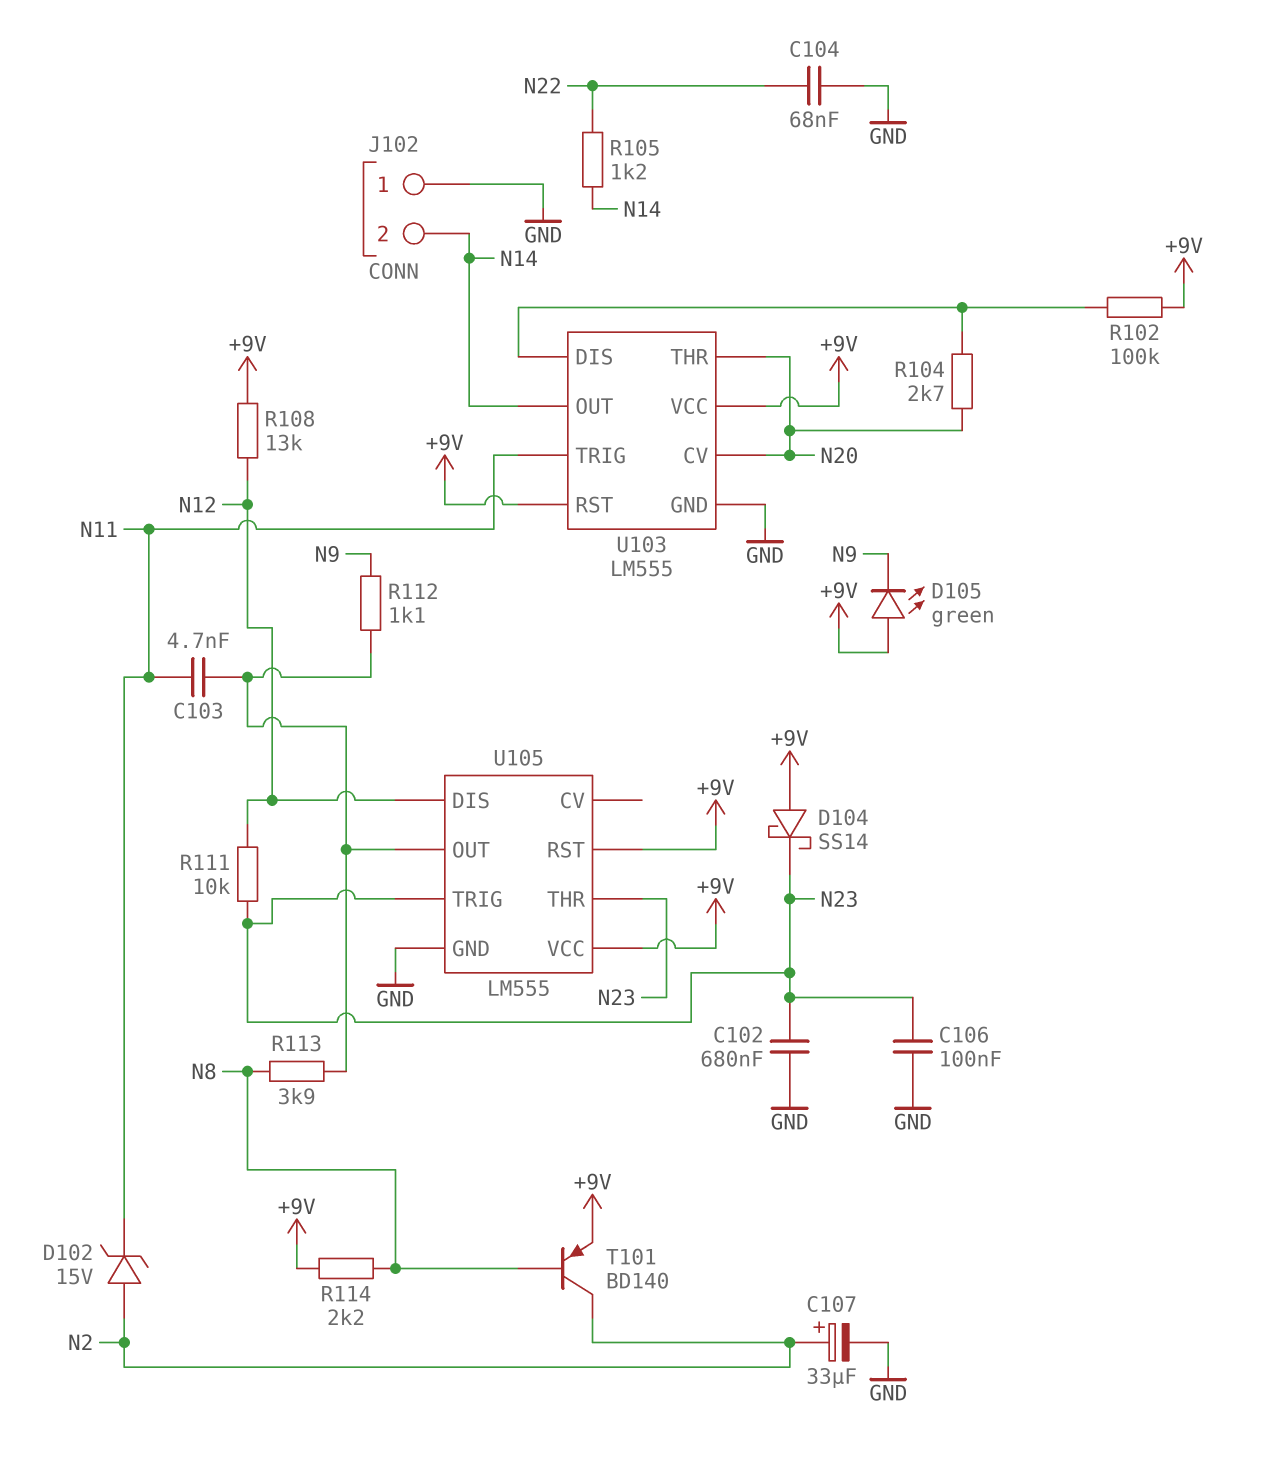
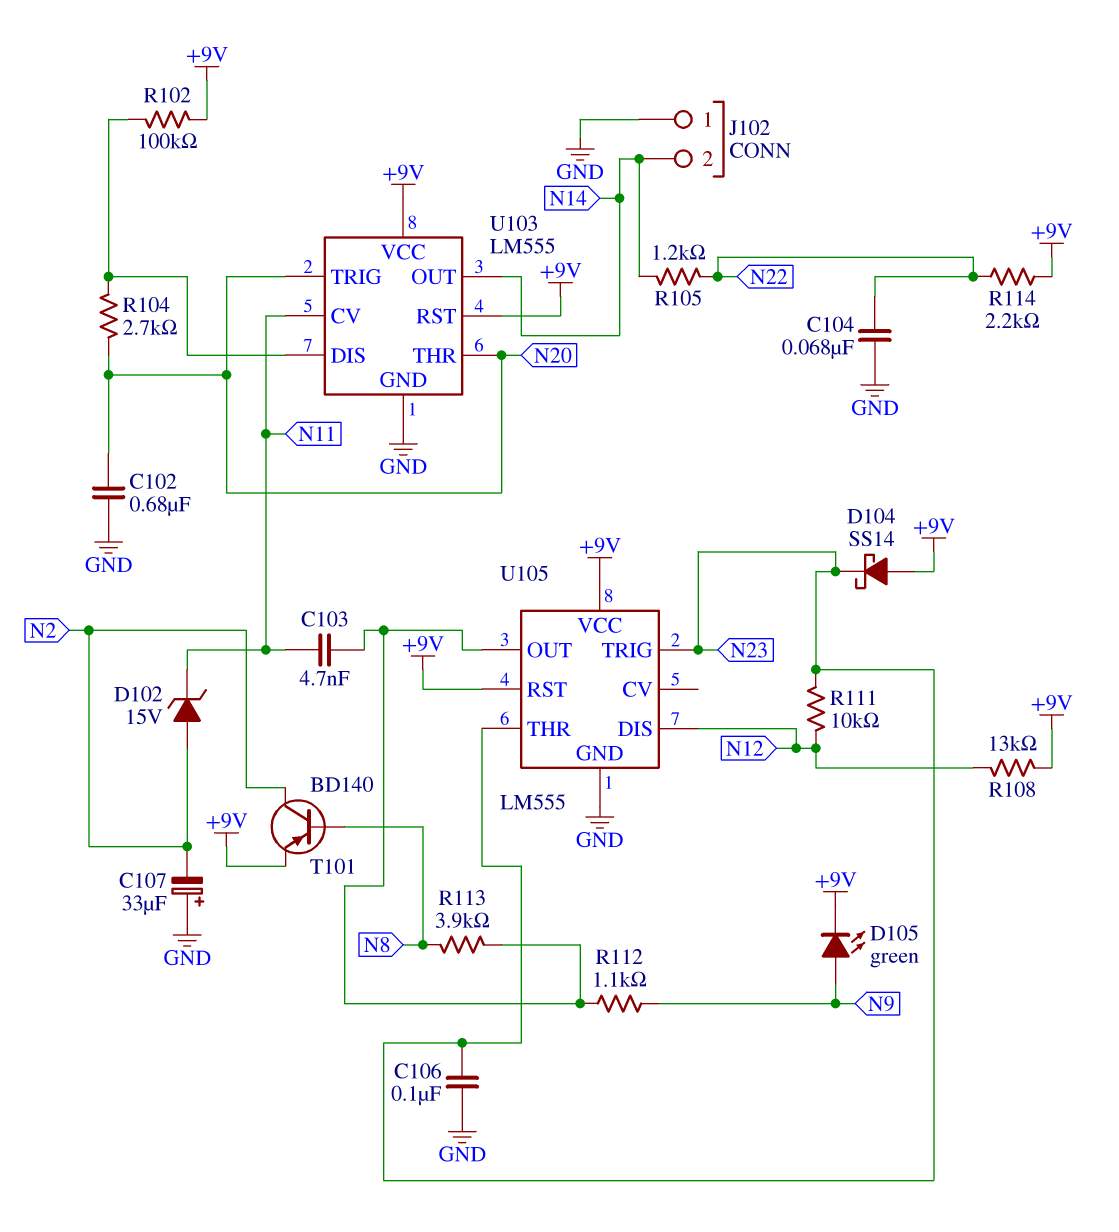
C102: 680nF (GND, N23) -> 680nF (GND, N20)
C107: 33uF (plus N2, minus GND) -> 33uF (plus GND, minus N2)
D105: LED green (A +9V, K N9) -> LED green (A N9, K +9V)
R114: 2.2k (+9V, N8) -> 2.2k (+9V, N22)
U103 pin CV: N20 -> N11
U103 pin TRIG: N11 -> N20

